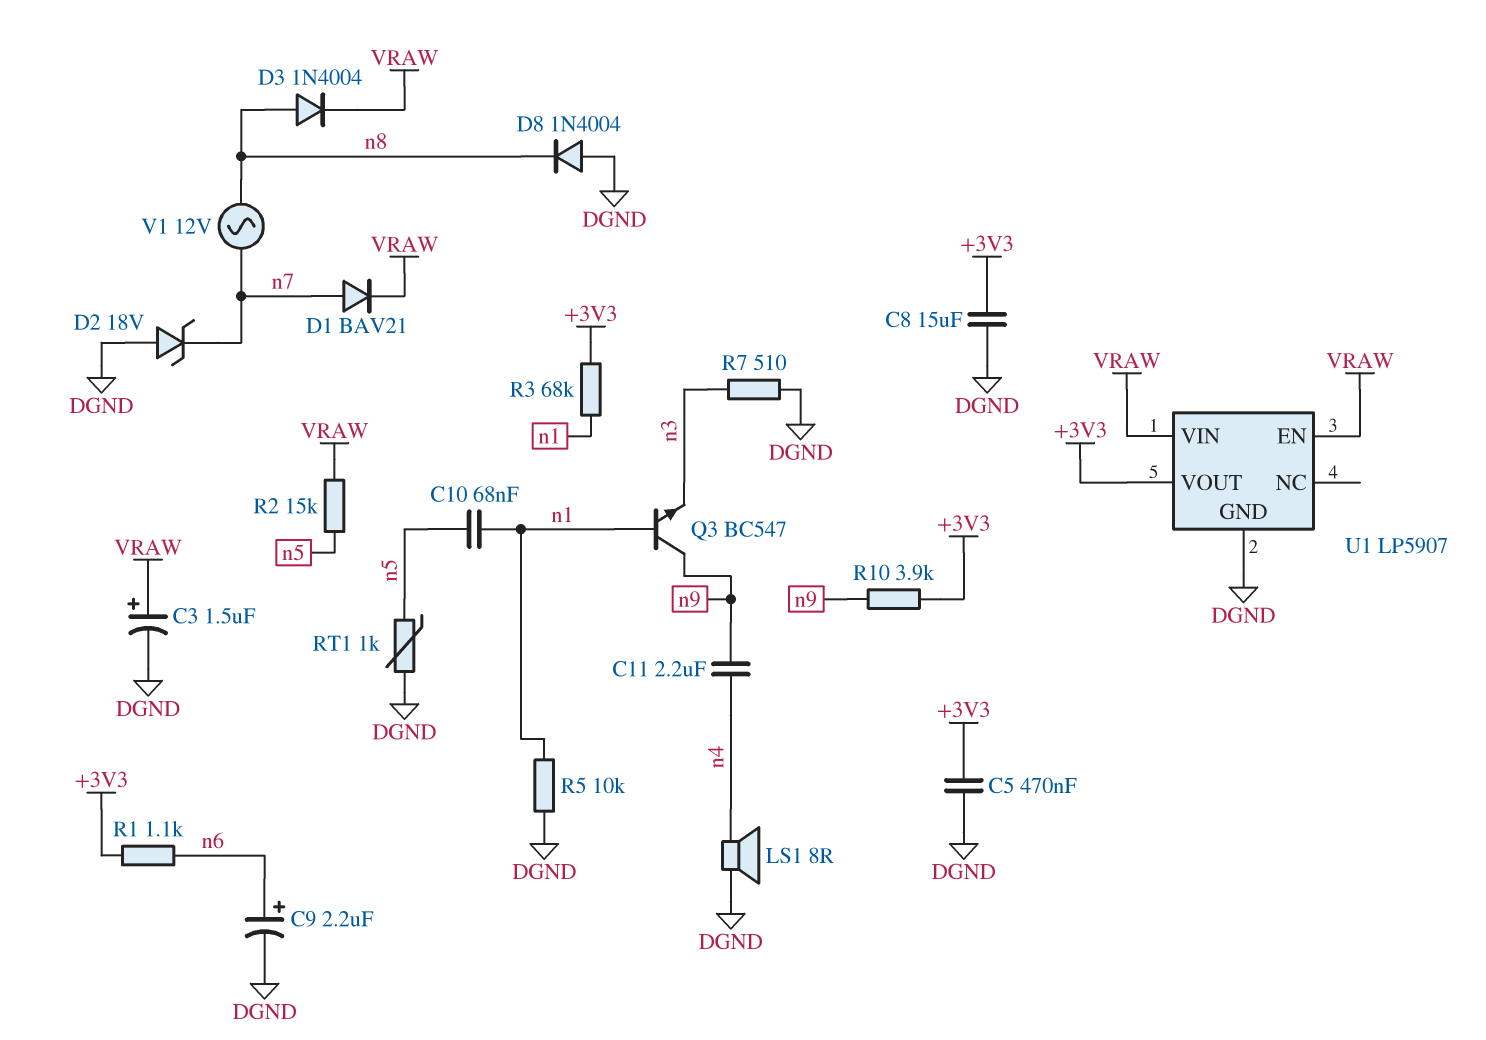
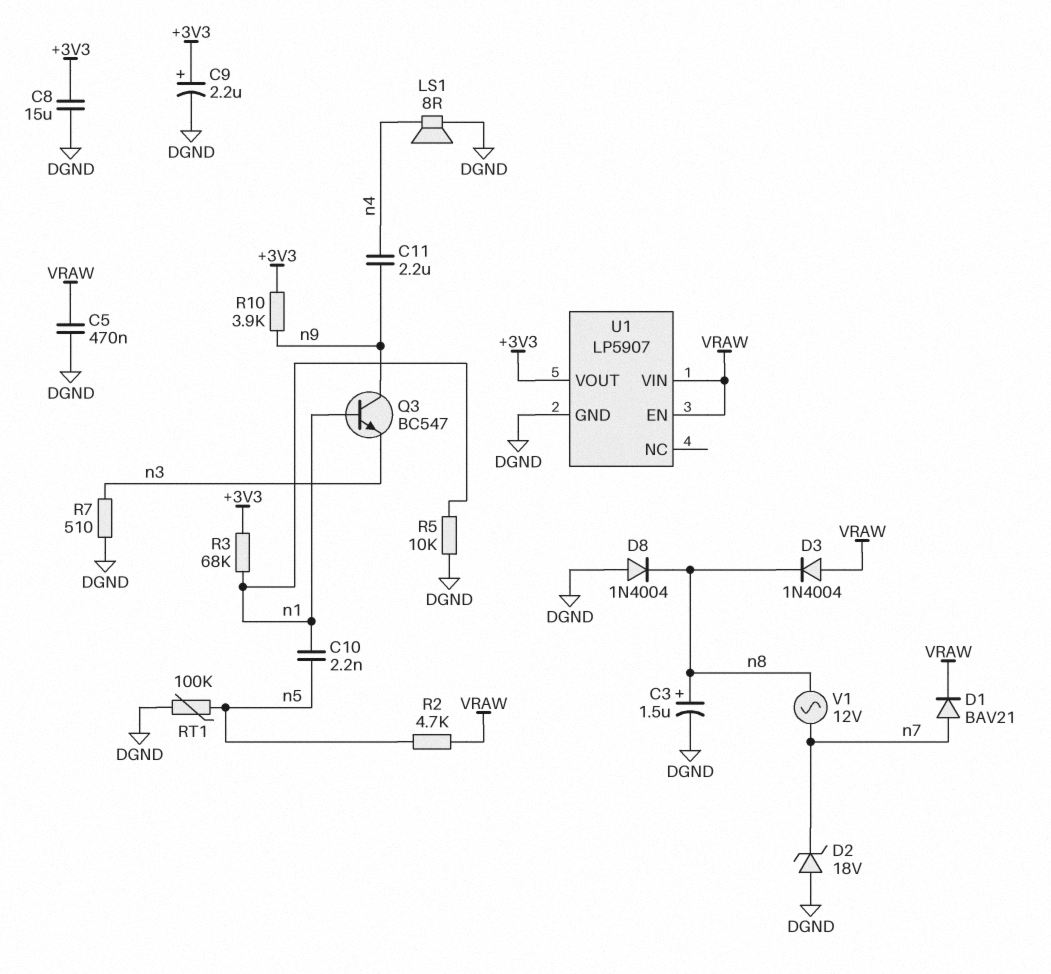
C3: 1.5uF (plus VRAW, minus DGND) -> 1.5uF (plus n8, minus DGND)
C5: 470nF (+3V3, DGND) -> 470nF (DGND, VRAW)
C9: 2.2uF (plus n6, minus DGND) -> 2.2uF (plus +3V3, minus DGND)
C10: 68nF (n1, n5) -> 2.2nF (n1, n5)
D3: diode 1N4004 (A n8, K VRAW) -> diode 1N4004 (A VRAW, K n8)
R1: 1.1k (+3V3, n6) -> none
R2: 15k (VRAW, n5) -> 4.7k (VRAW, n5)
RT1: 1k (DGND, n5) -> 100k (DGND, n5)

